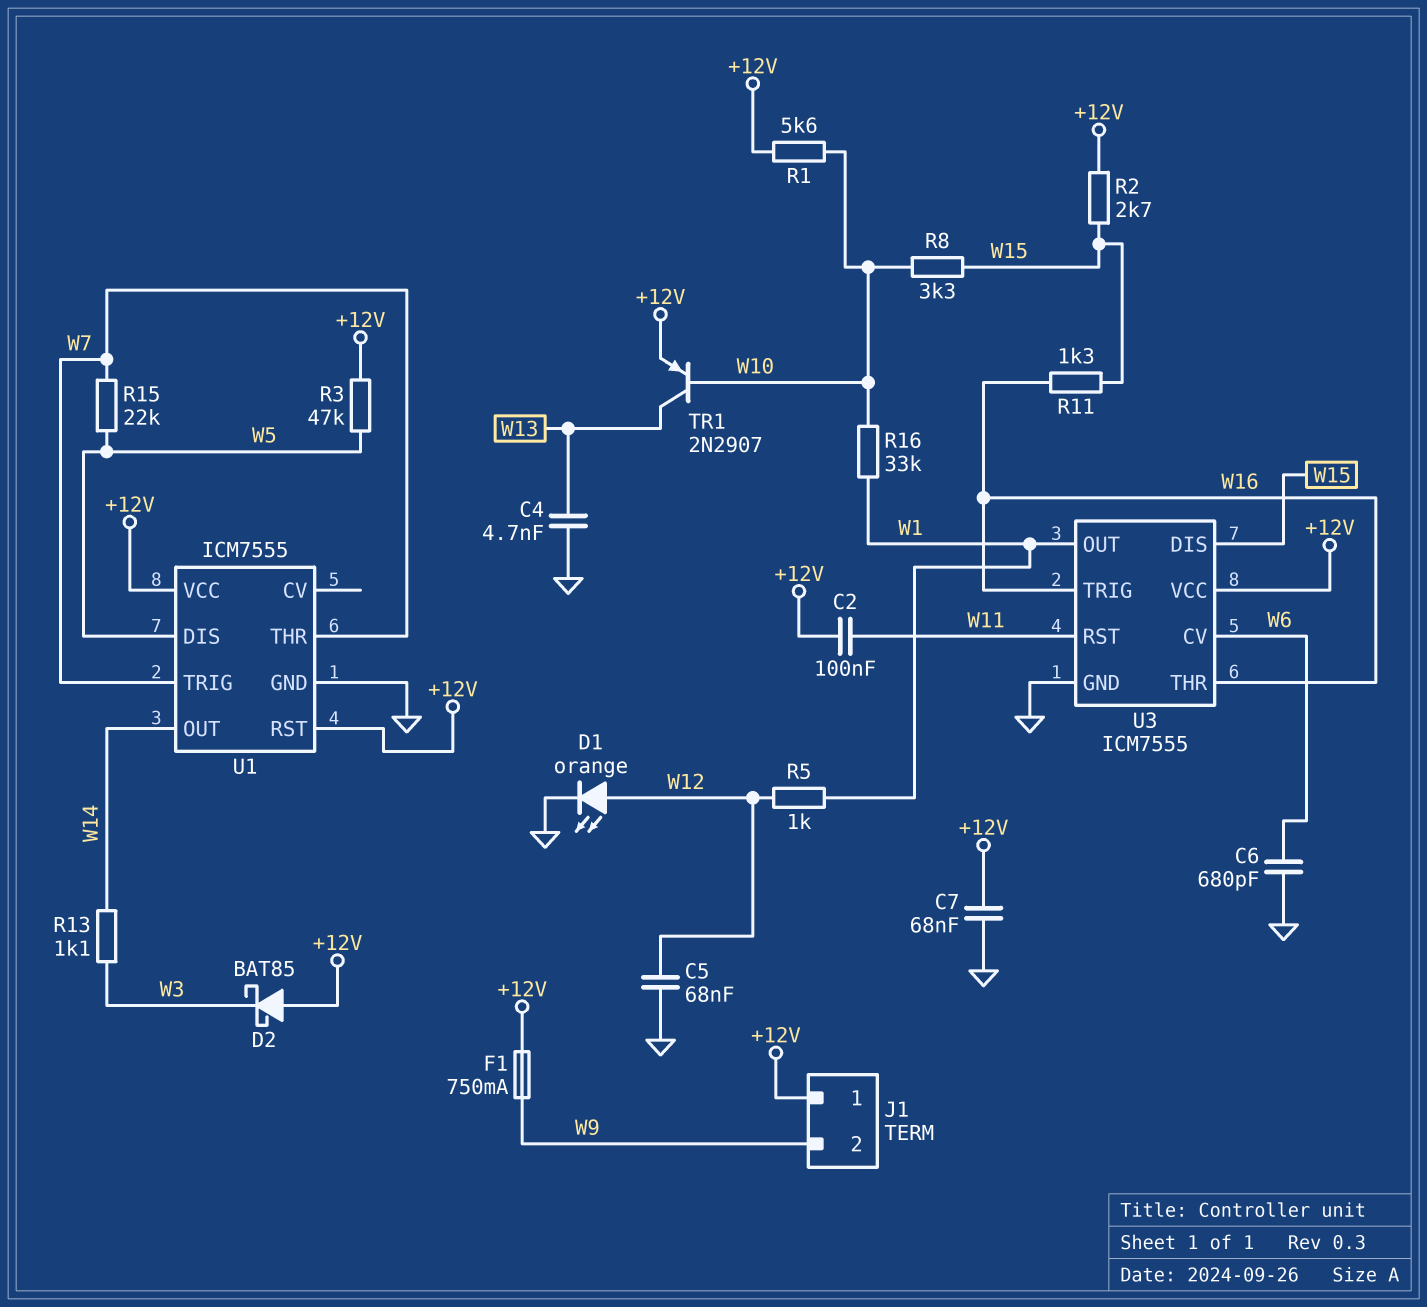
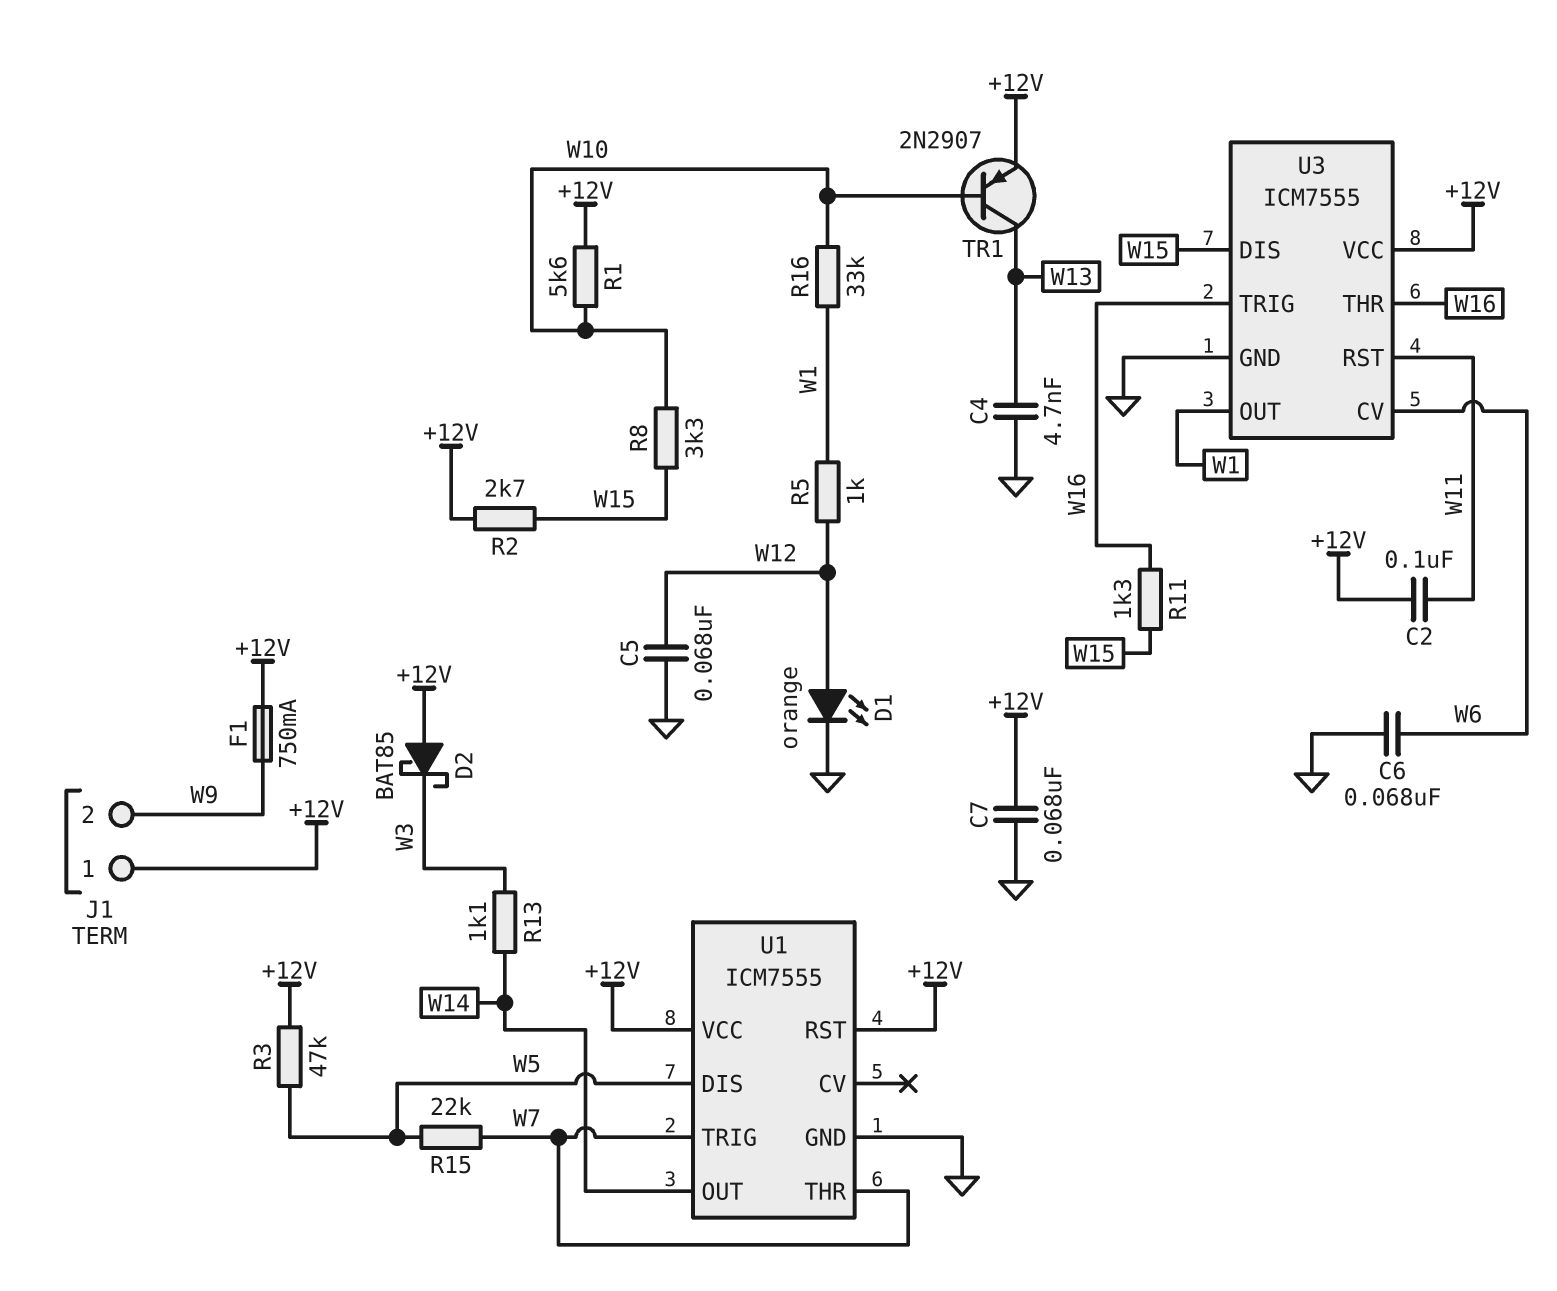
C6: 680pF (GND, W6) -> 68nF (GND, W6)

